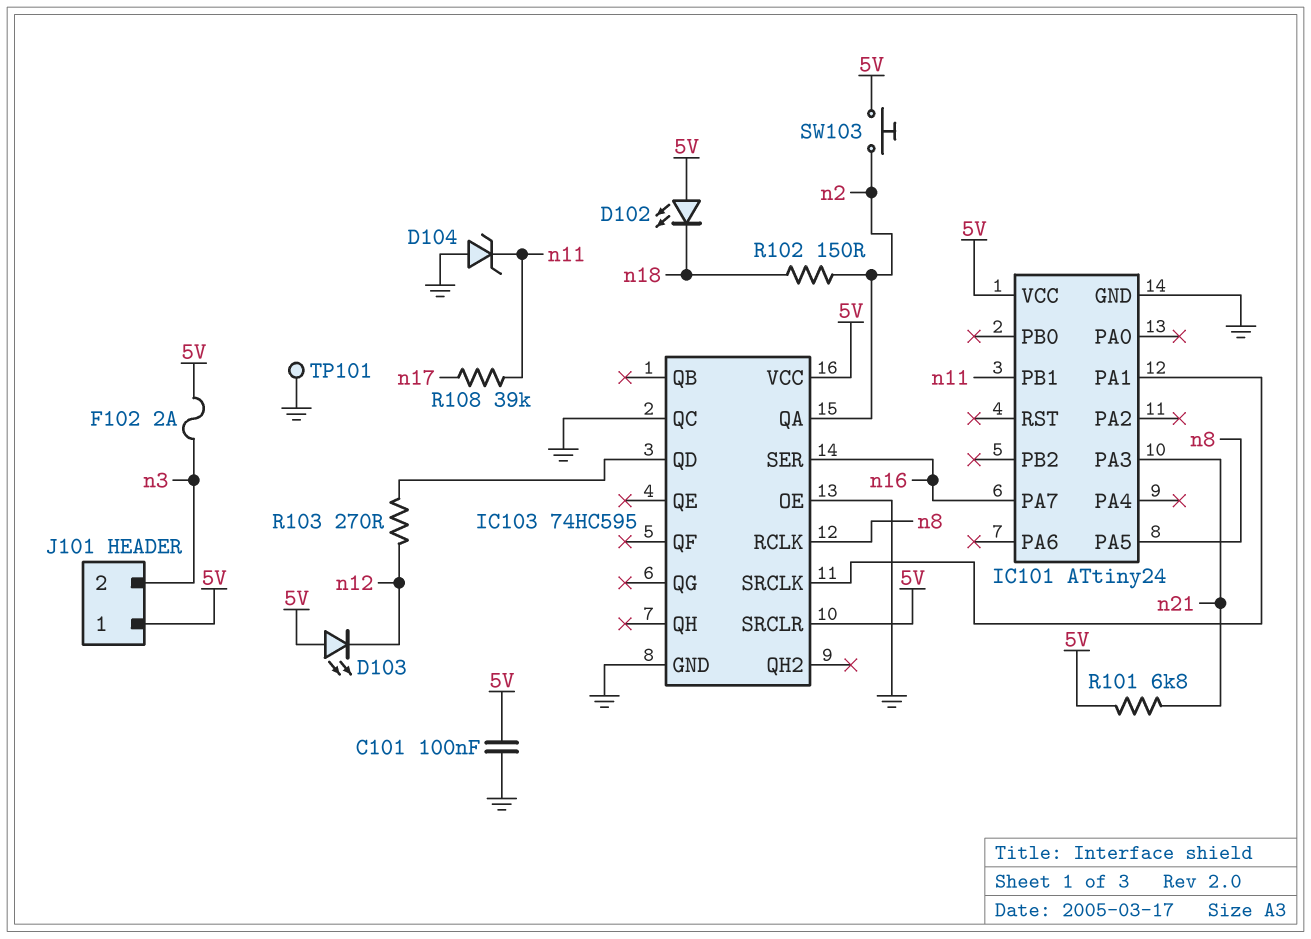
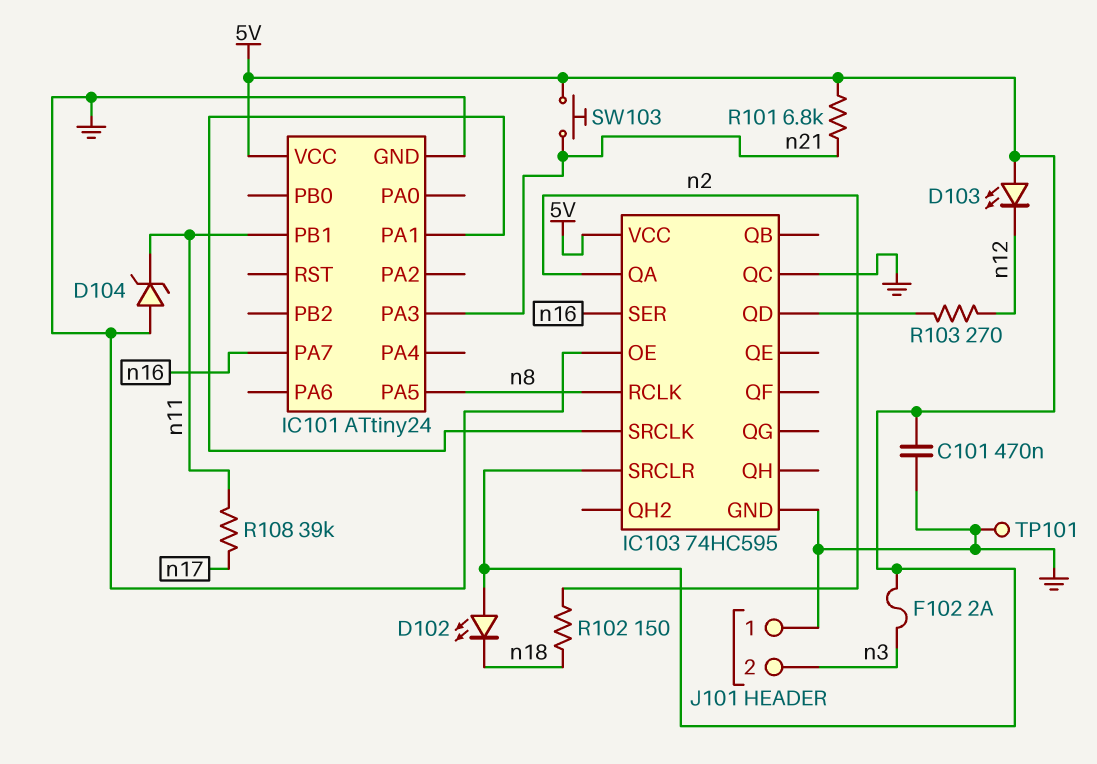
C101: 100nF (5V, GND) -> 470nF (5V, GND)
J101 pin 1: 5V -> GND
SW103: button (5V, n2) -> button (5V, n21)

